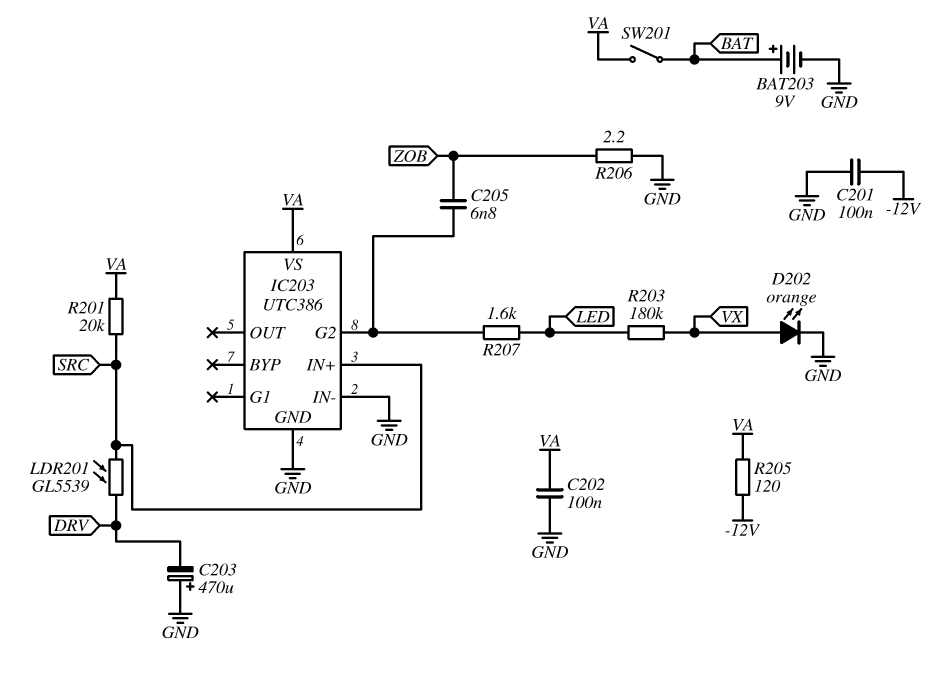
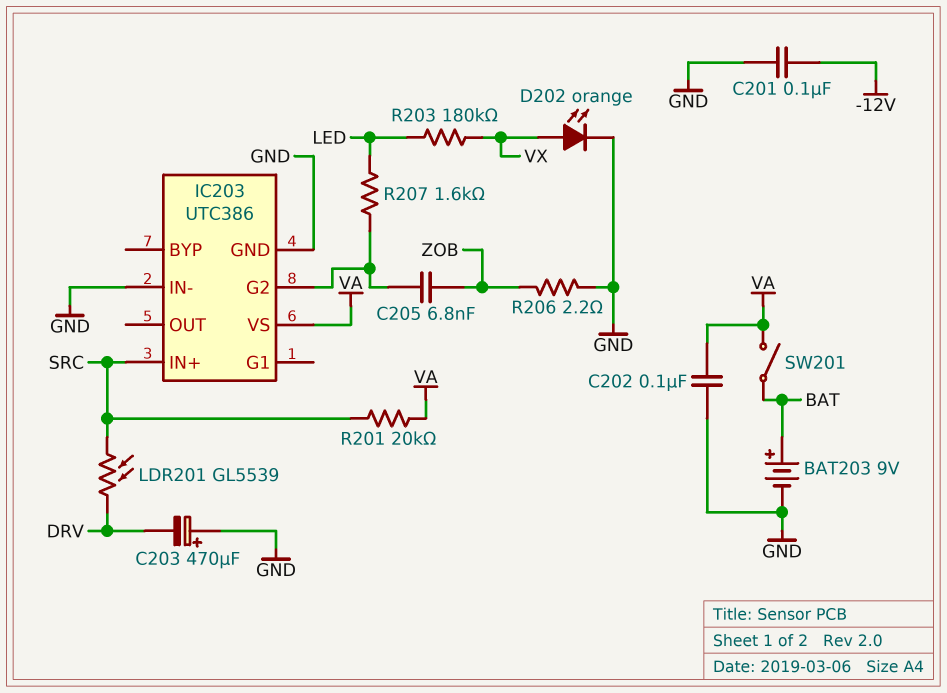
R205: 120 (-12V, VA) -> none

